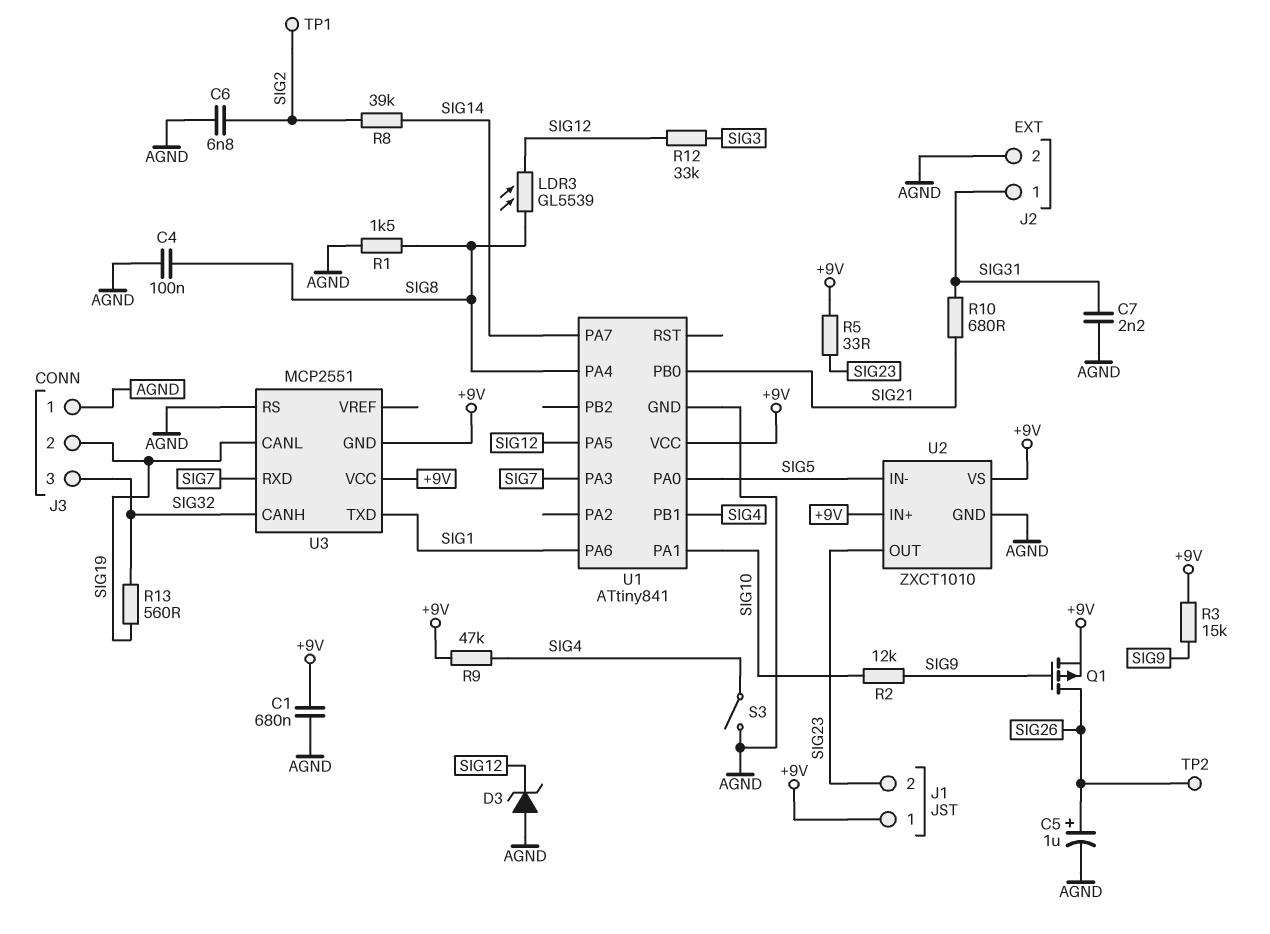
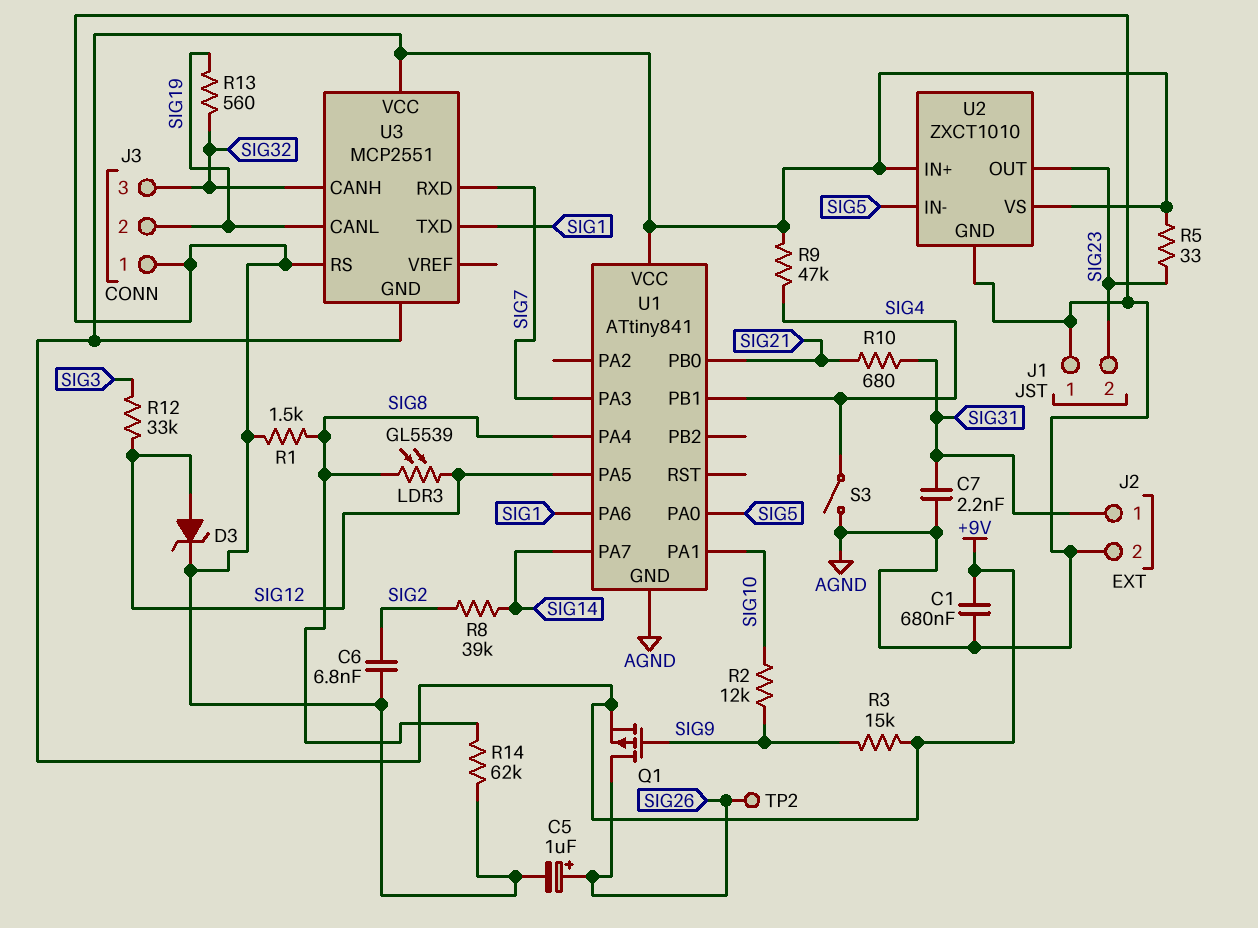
C4: 100nF (AGND, SIG8) -> none
D3: zener (A AGND, K SIG12) -> zener (A SIG12, K AGND)
J1 pin 1: +9V -> AGND
R14: none -> 62k (AGND, SIG8)
TP1: test point (SIG2) -> none

